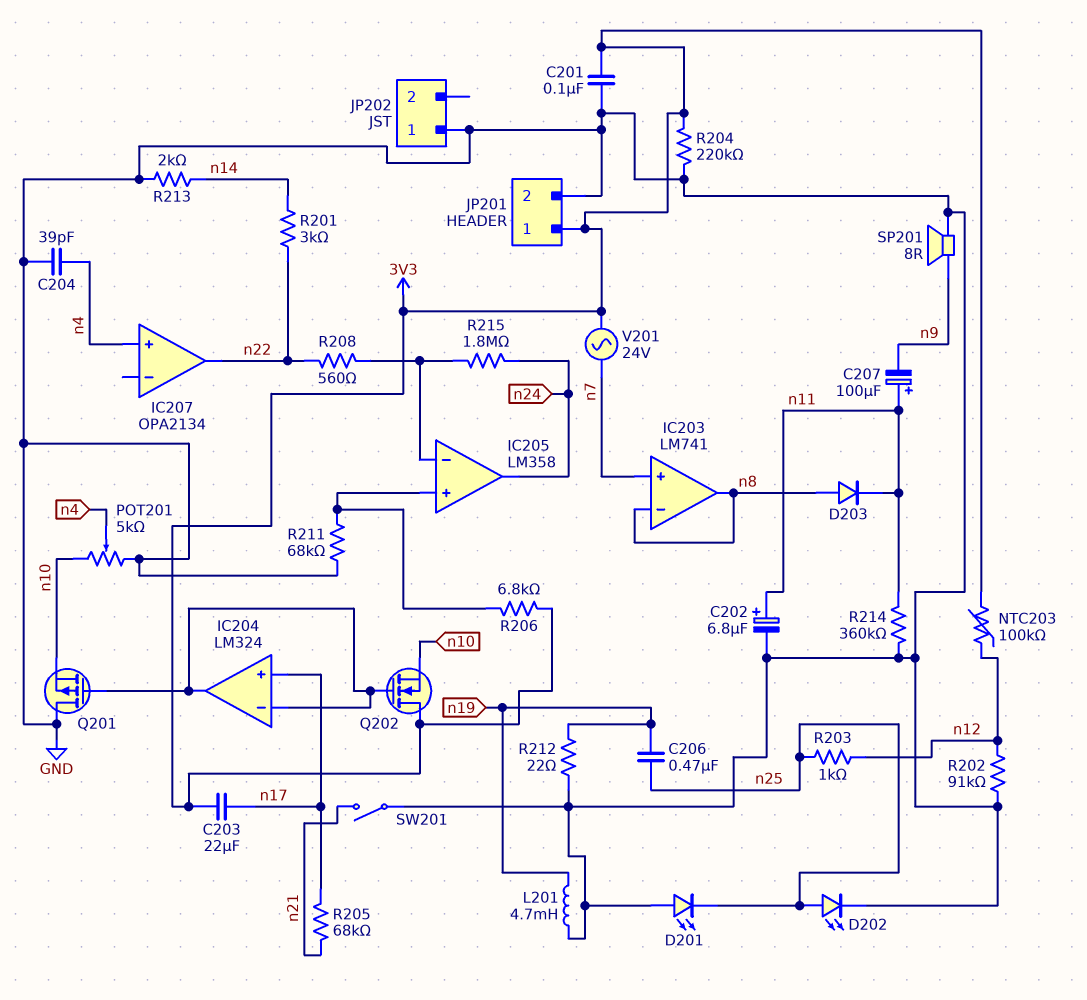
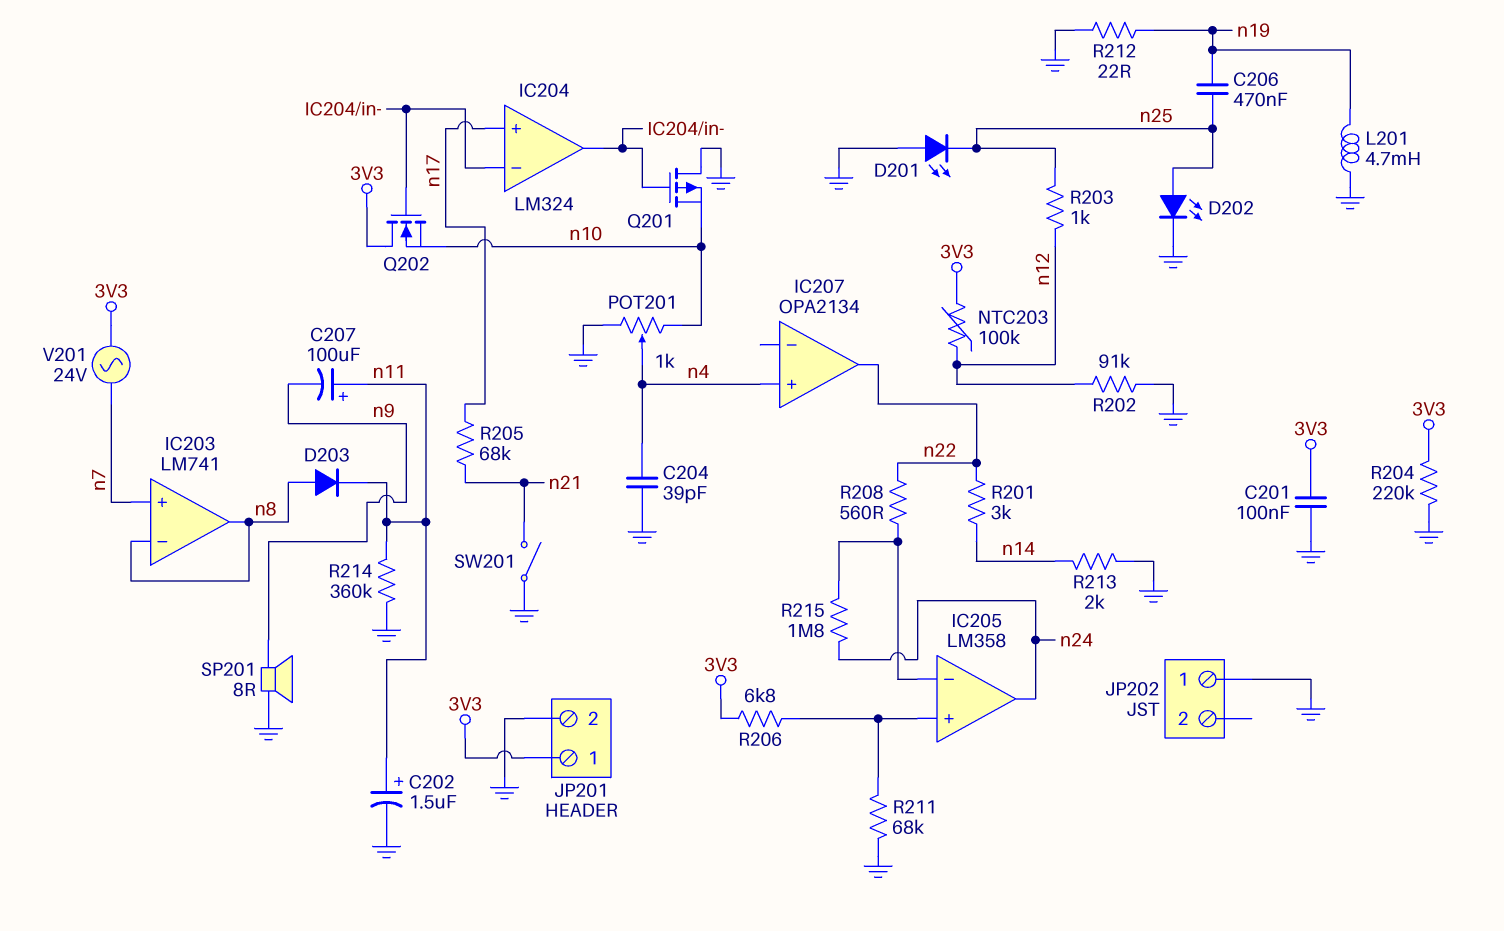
C202: 6.8uF (plus n11, minus GND) -> 1.5uF (plus n11, minus GND)
C203: 22uF (3V3, n17) -> none
POT201: 5k (GND, n10, wiper n4) -> 1k (GND, n10, wiper n4)

